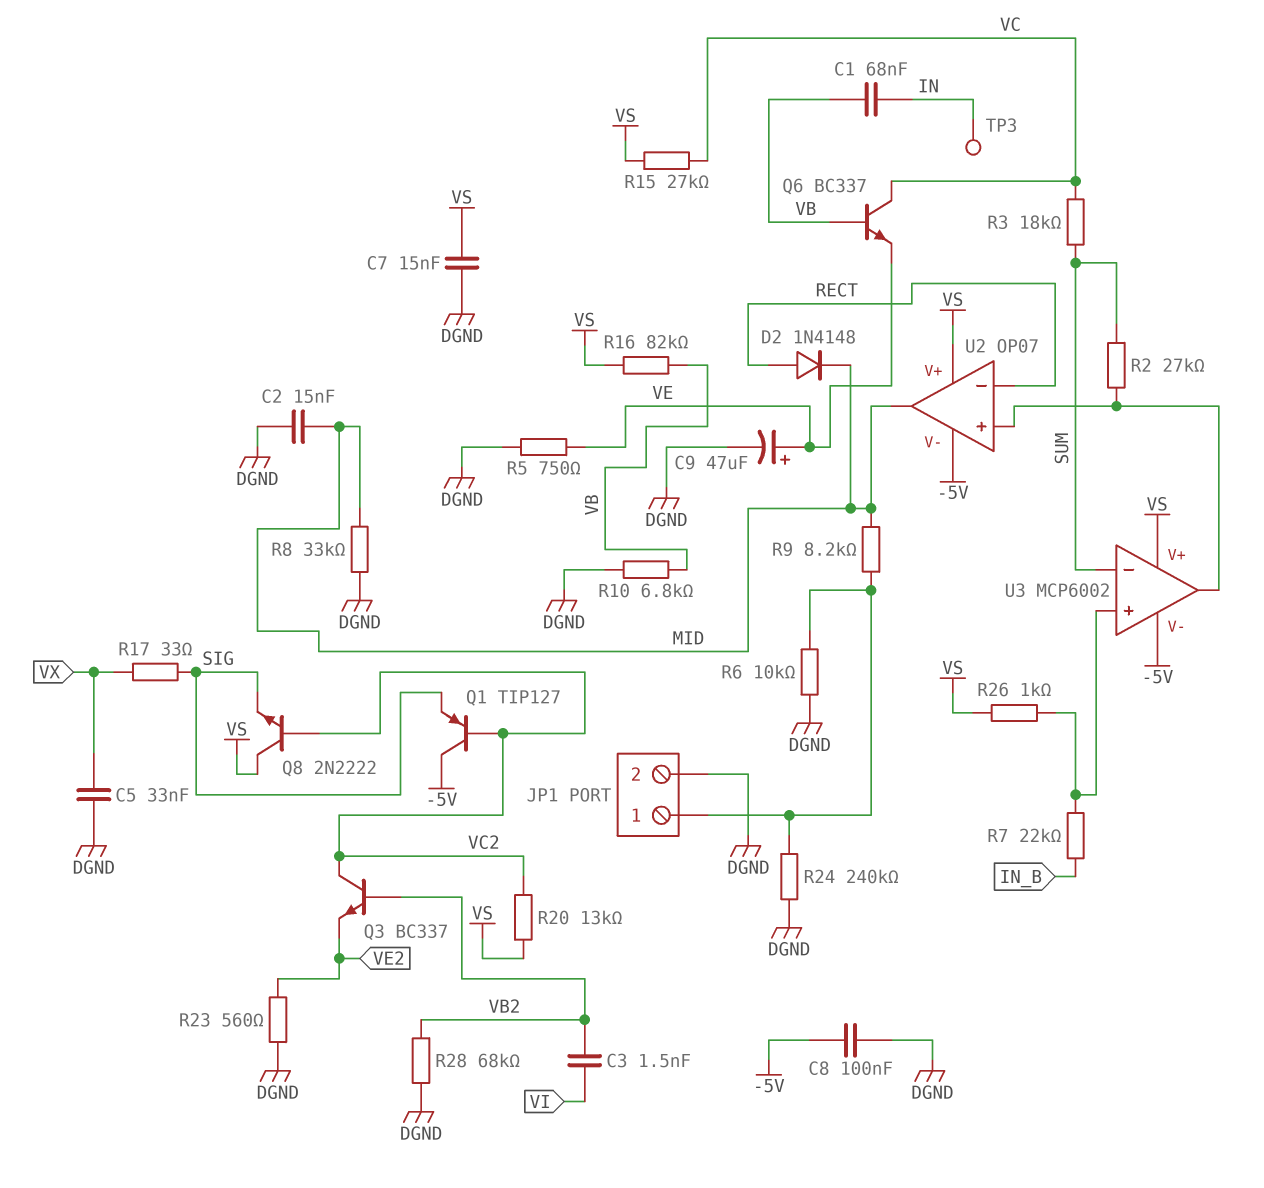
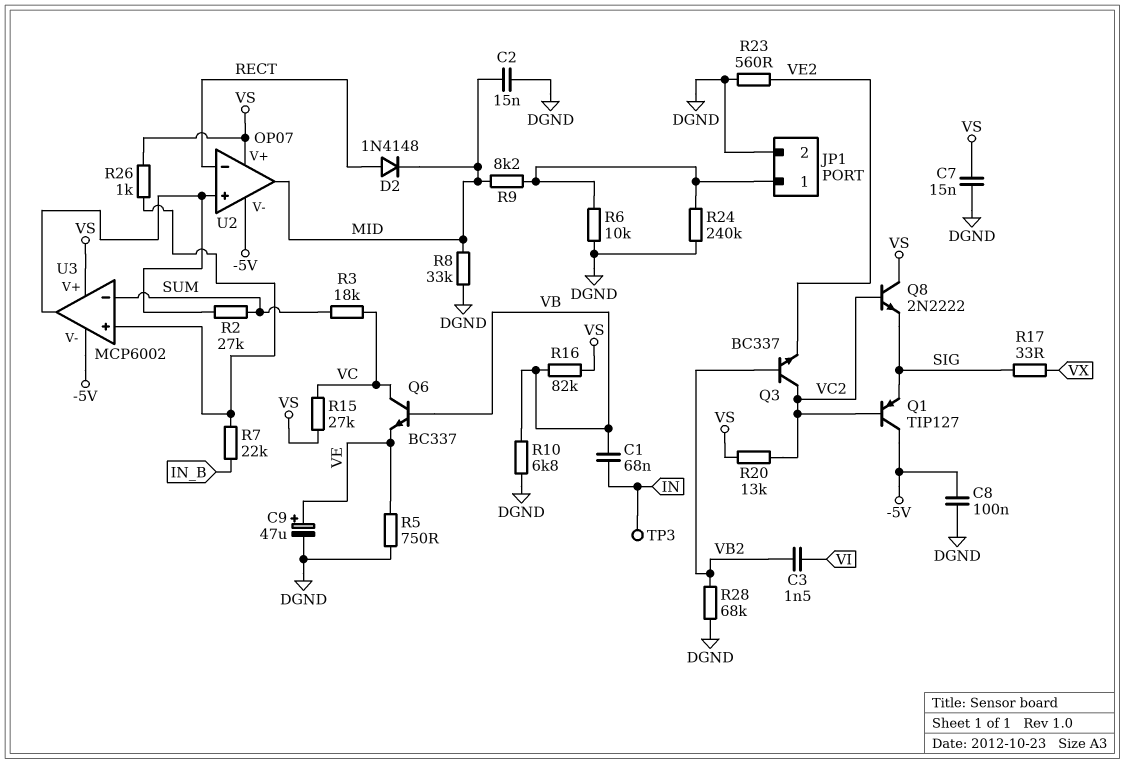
C5: 33nF (DGND, VX) -> none

